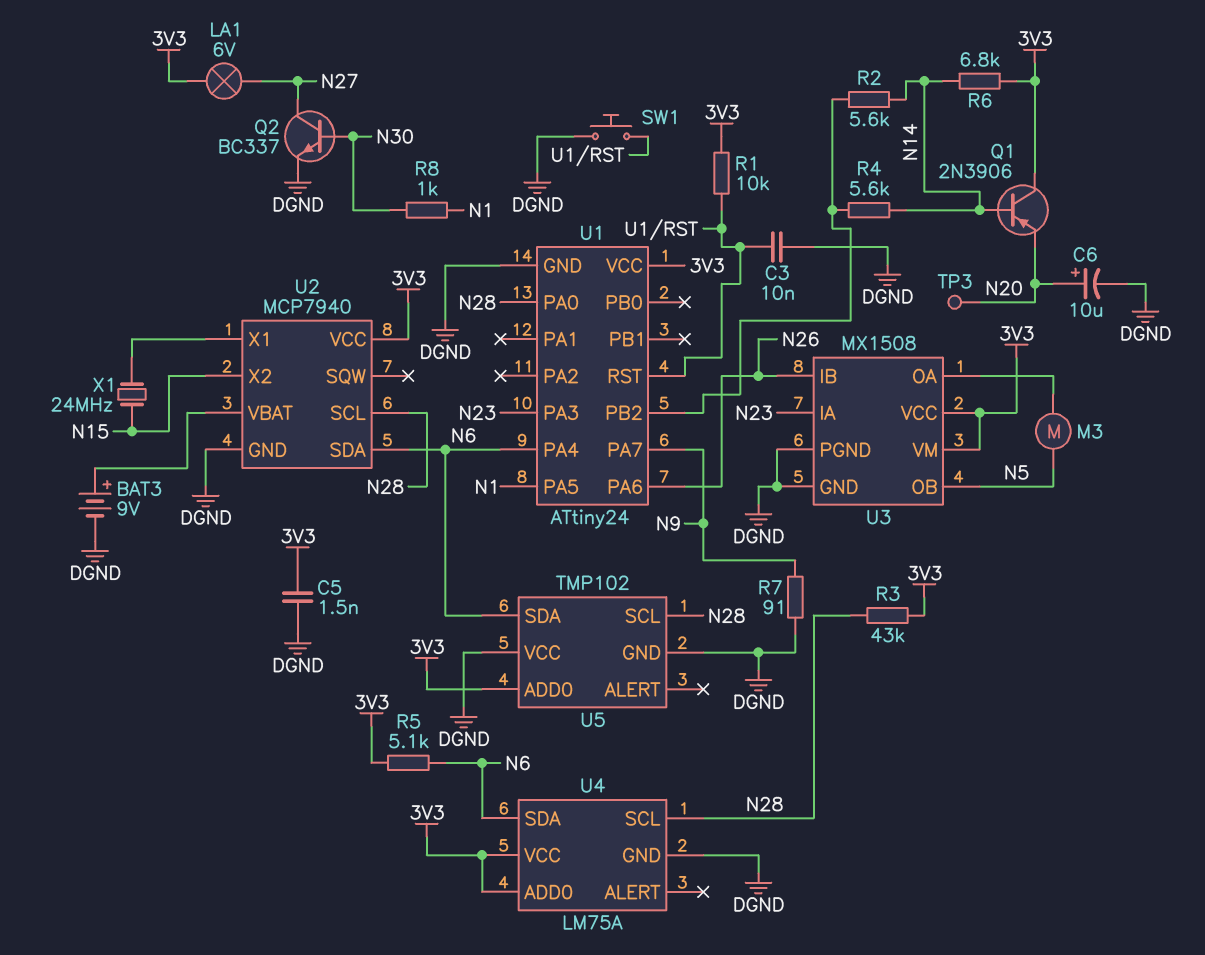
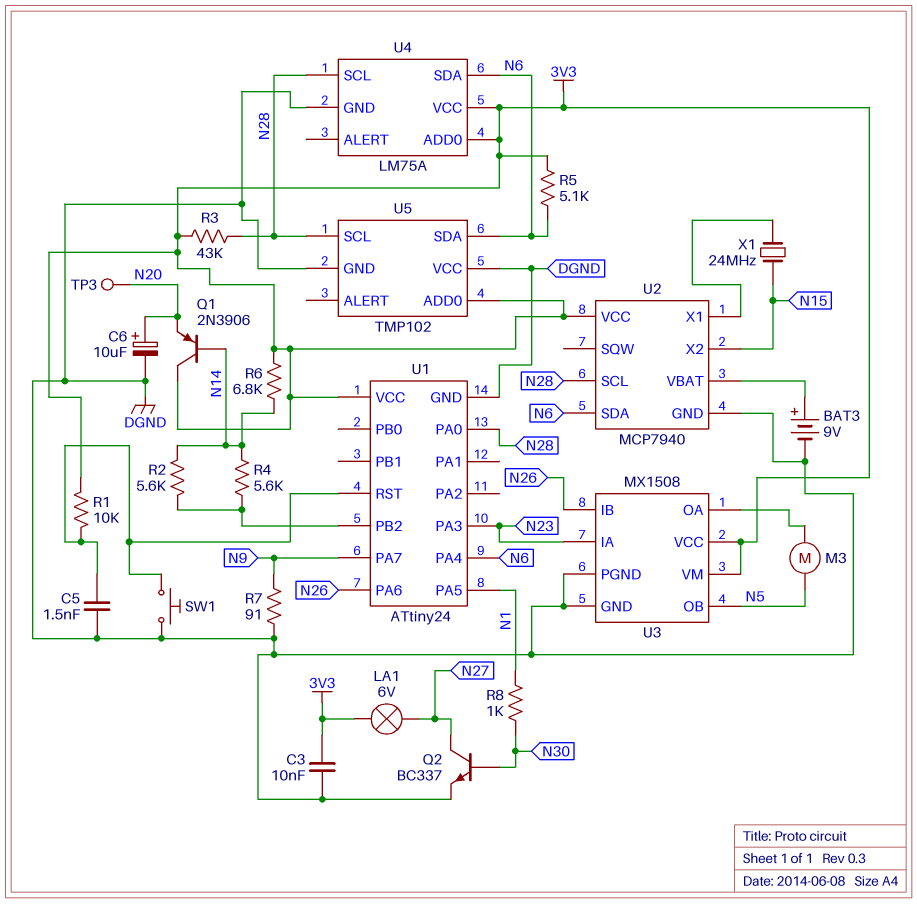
C3: 10nF (DGND, U1/RST) -> 10nF (3V3, DGND)
C5: 1.5nF (3V3, DGND) -> 1.5nF (DGND, U1/RST)

